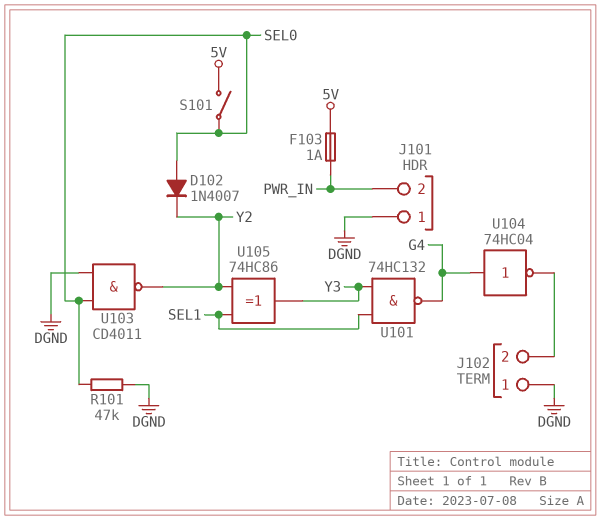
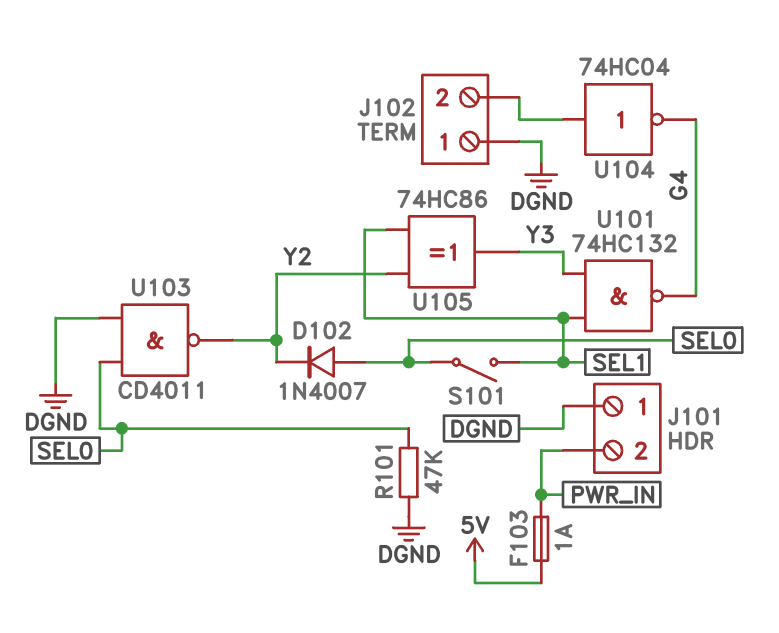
S101: switch (5V, SEL0) -> switch (SEL0, SEL1)
U104: NOT 74HC04 (in G4, out J102/2) -> NOT 74HC04 (in J102/2, out G4)

